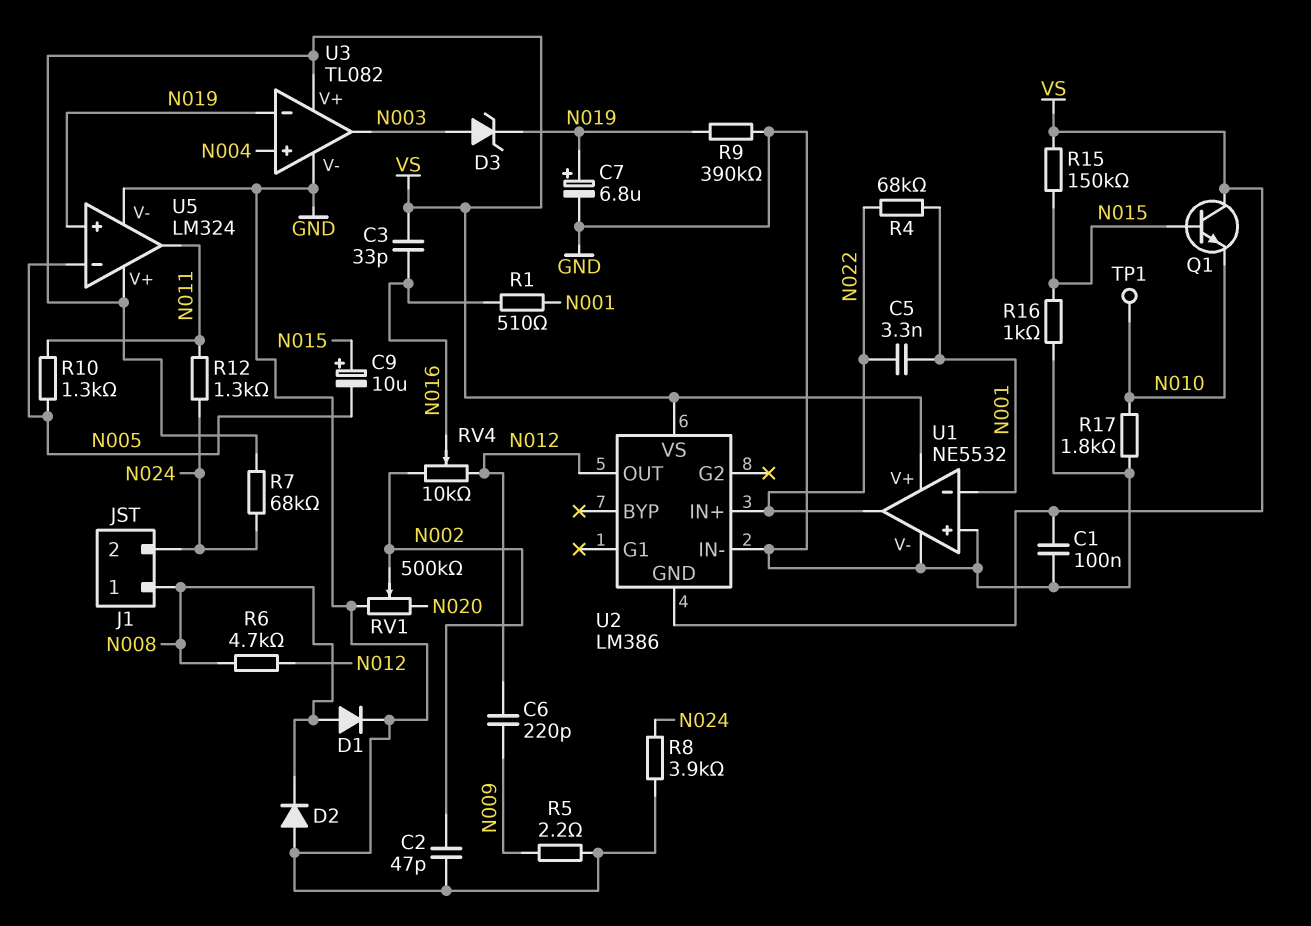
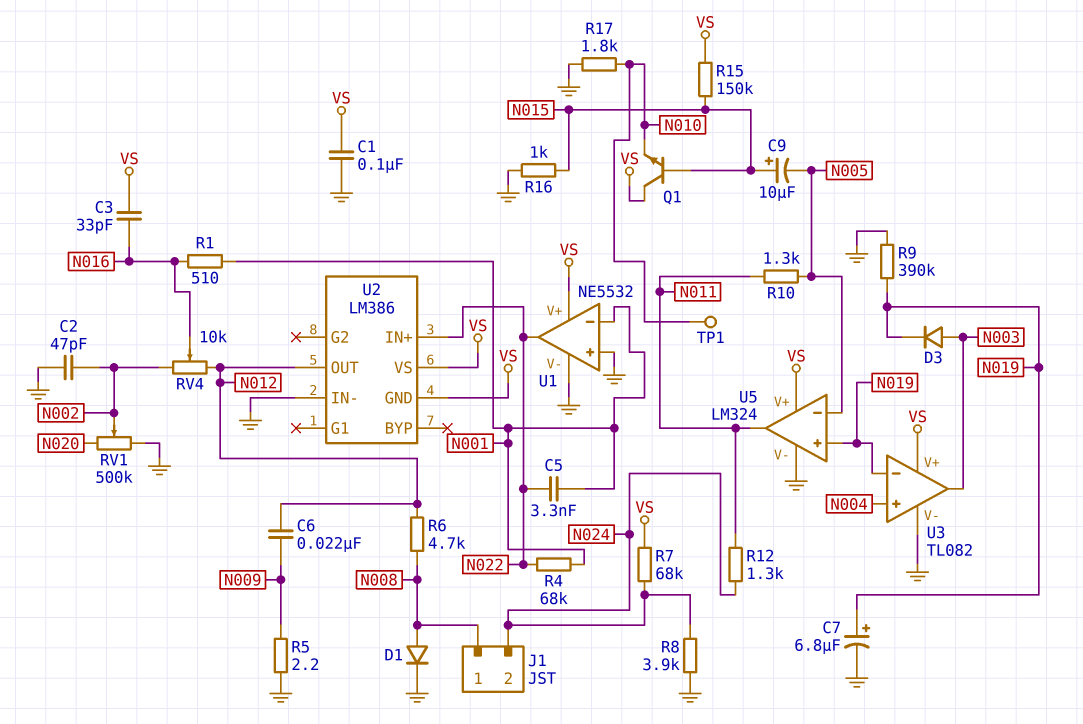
C6: 220pF (N009, N012) -> 22nF (N009, N012)
D2: diode (A GND, K N008) -> none
D3: zener (A N003, K N019) -> diode (A N003, K N019)

